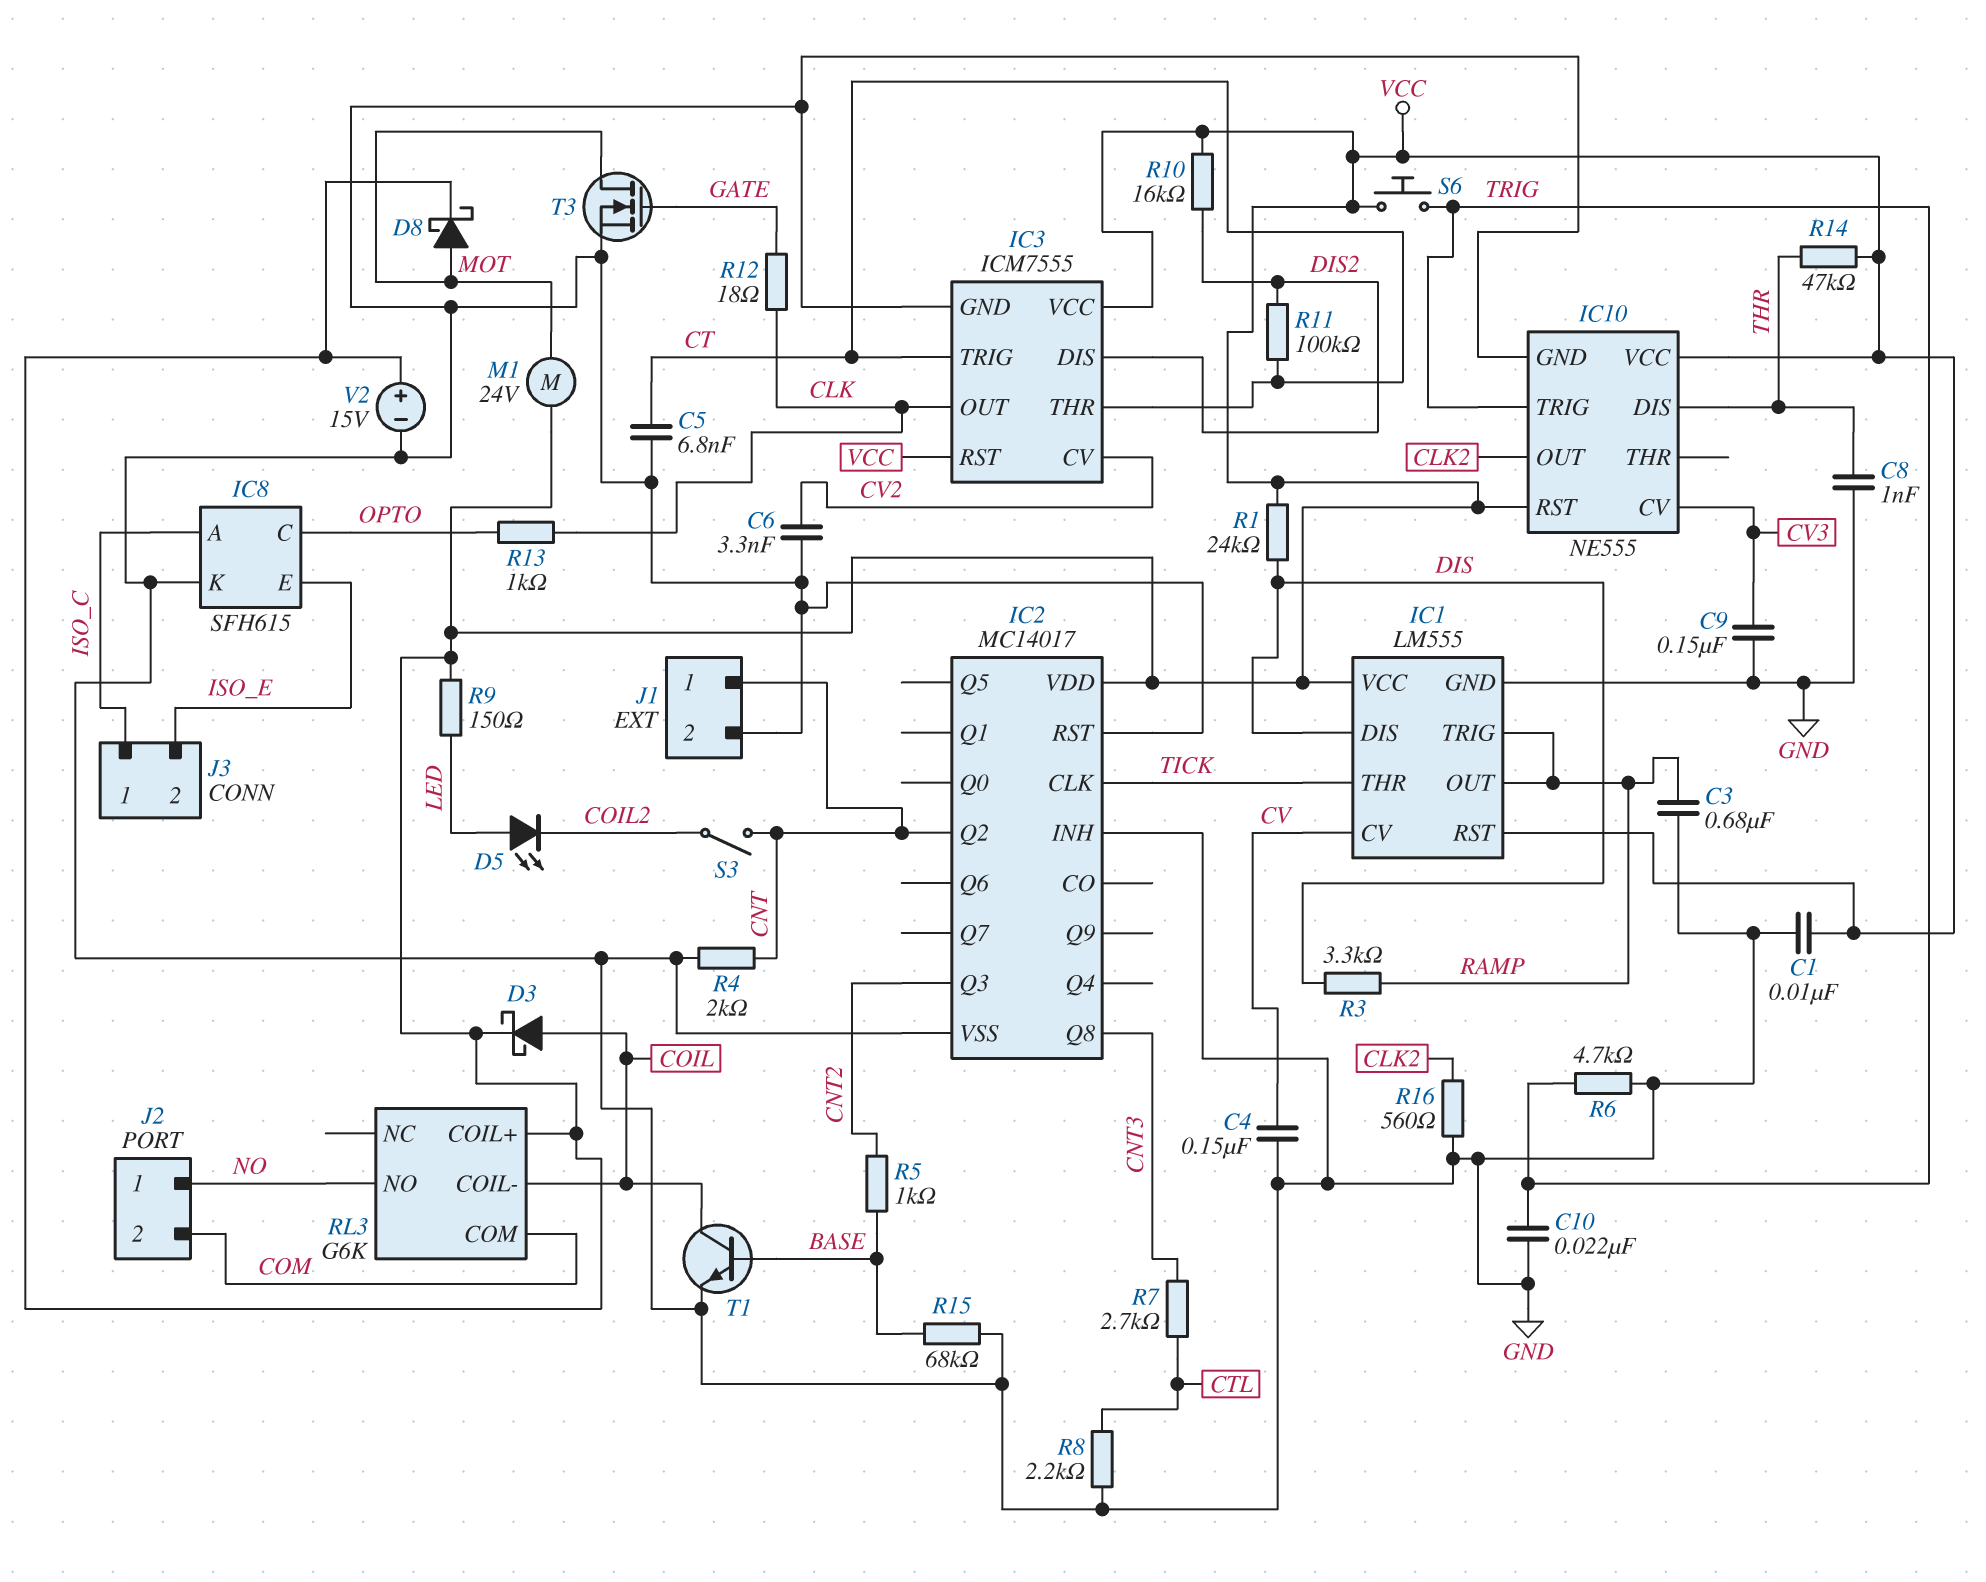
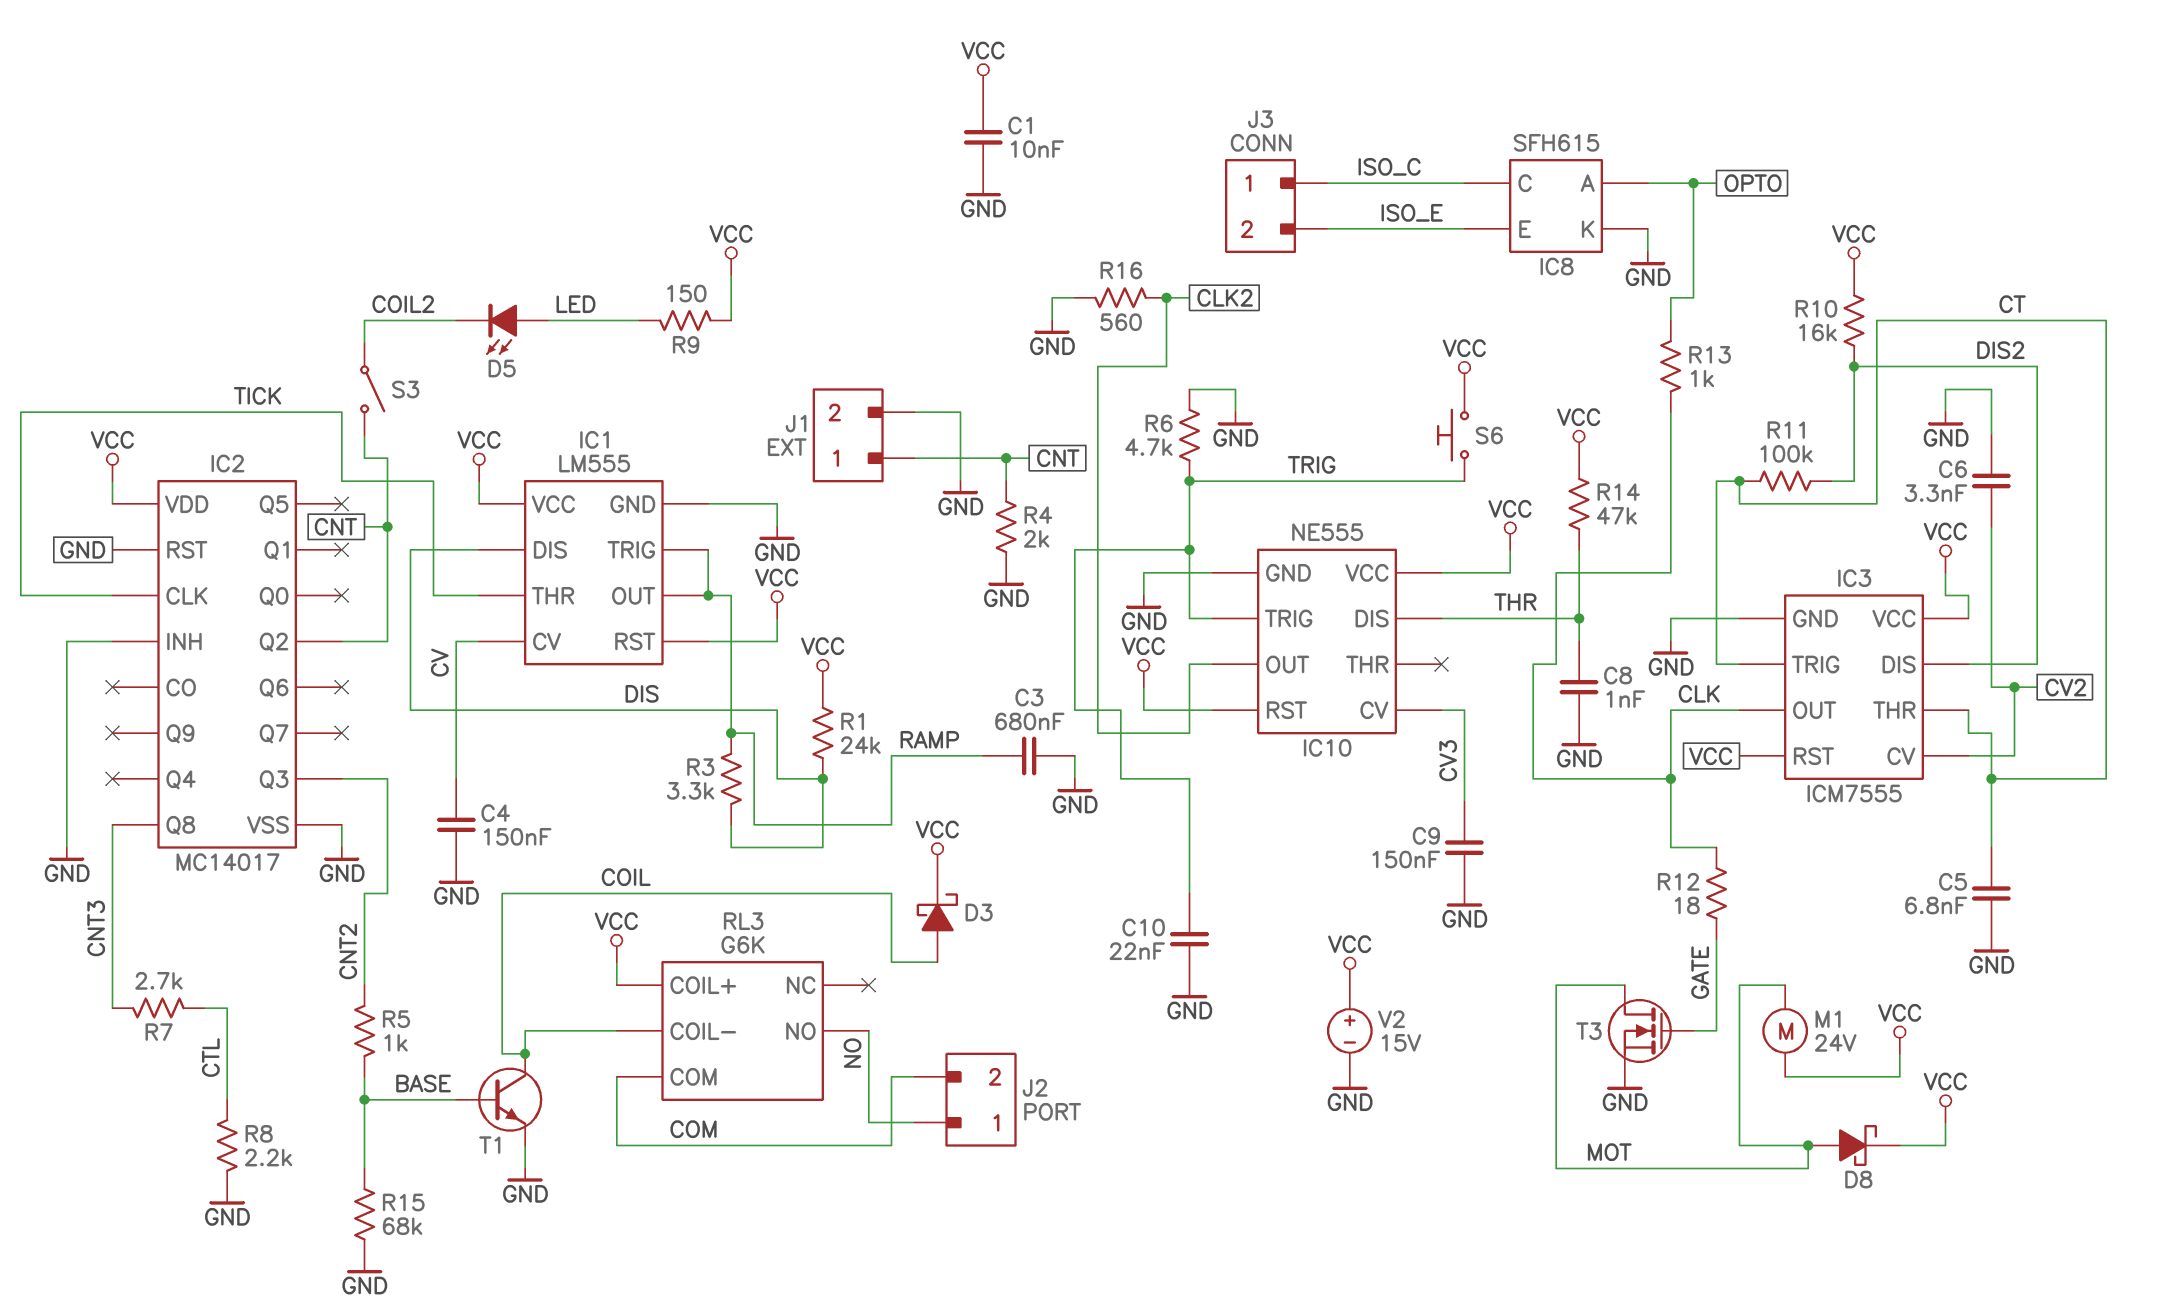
IC8 pin A: ISO_C -> OPTO
IC8 pin C: OPTO -> ISO_C

